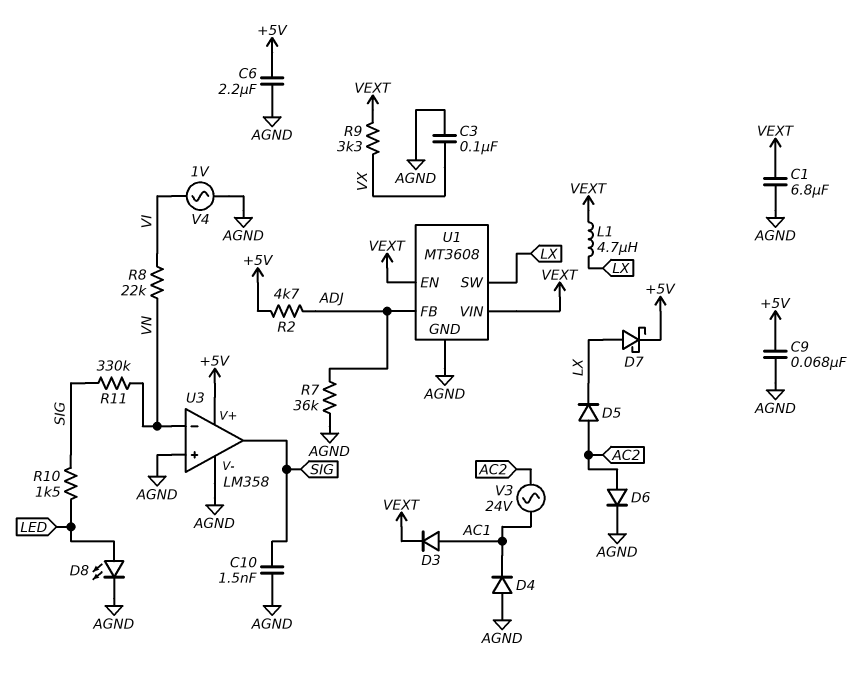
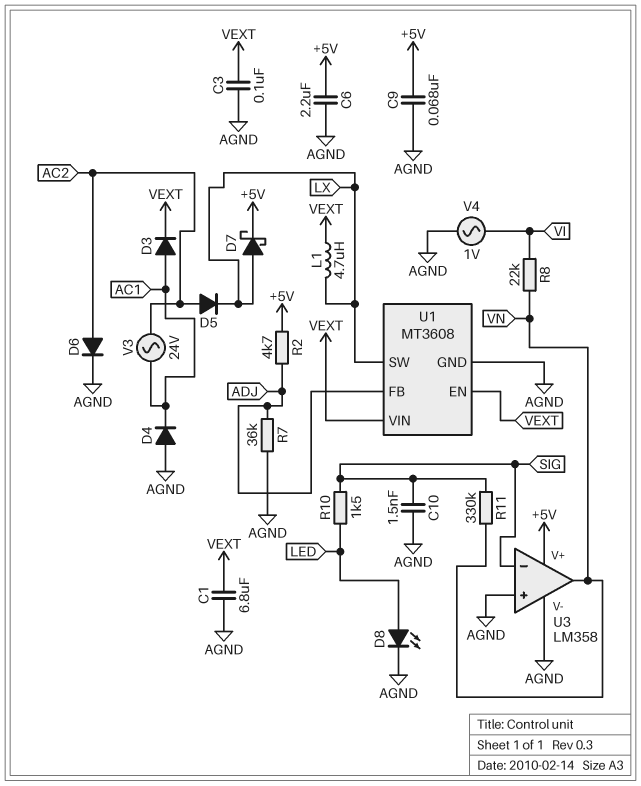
C3: 100nF (AGND, VX) -> 100nF (AGND, VEXT)
R9: 3.3k (VEXT, VX) -> none
U3 pin in-: VN -> SIG
U3 pin out: SIG -> VN

